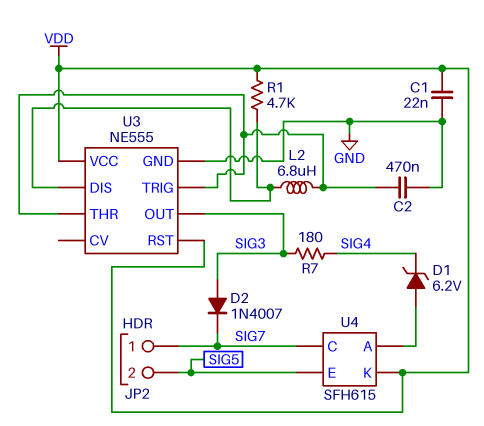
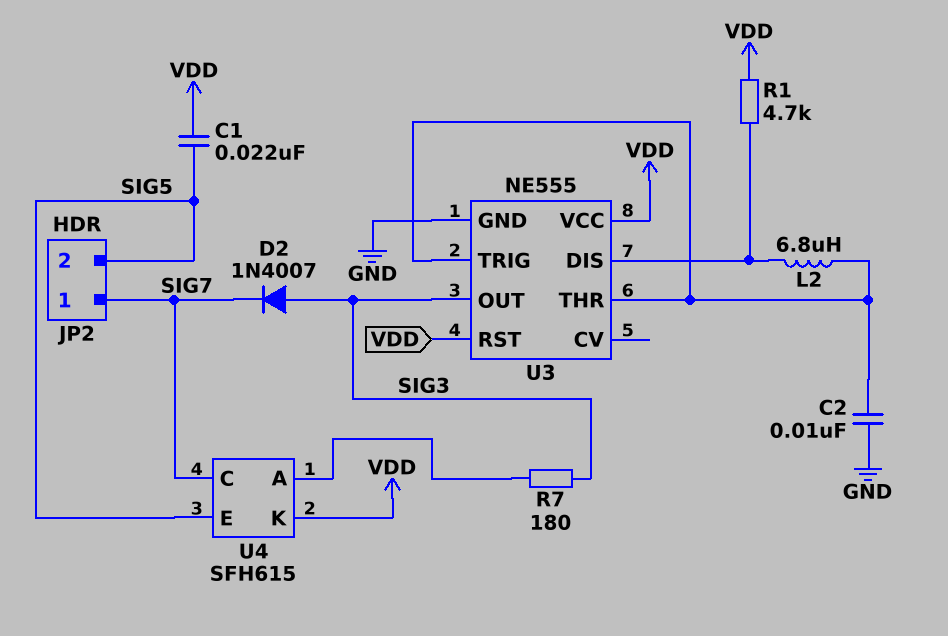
C1: 22nF (GND, VDD) -> 22nF (SIG5, VDD)
C2: 470nF (GND, U3/THR) -> 10nF (GND, U3/THR)
D1: zener 6.2V (A U4/A, K SIG4) -> none
R7: 180 (SIG3, SIG4) -> 180 (SIG3, U4/A)

